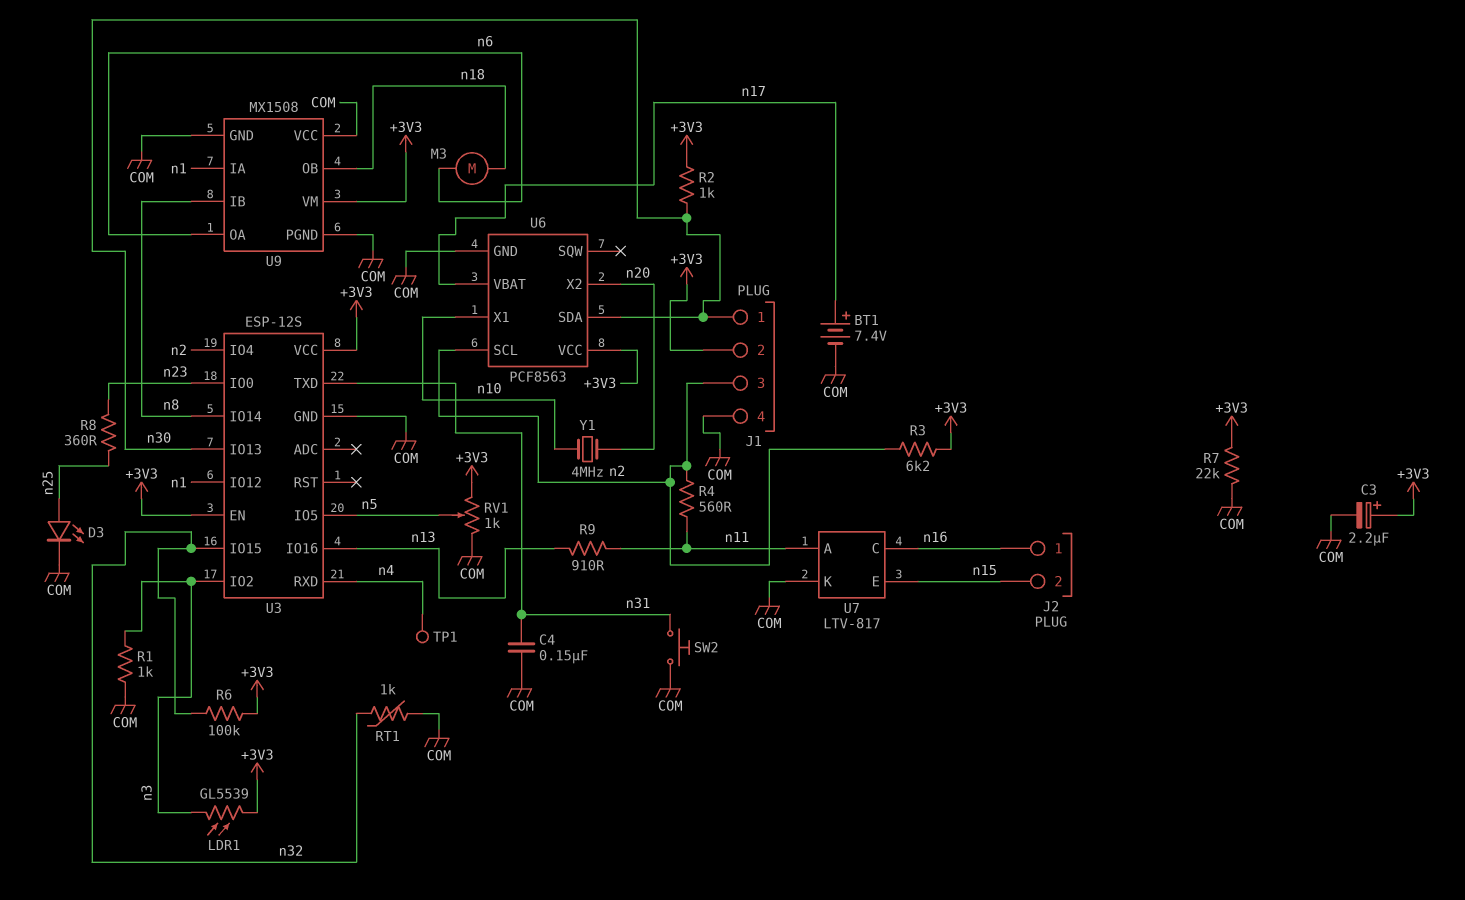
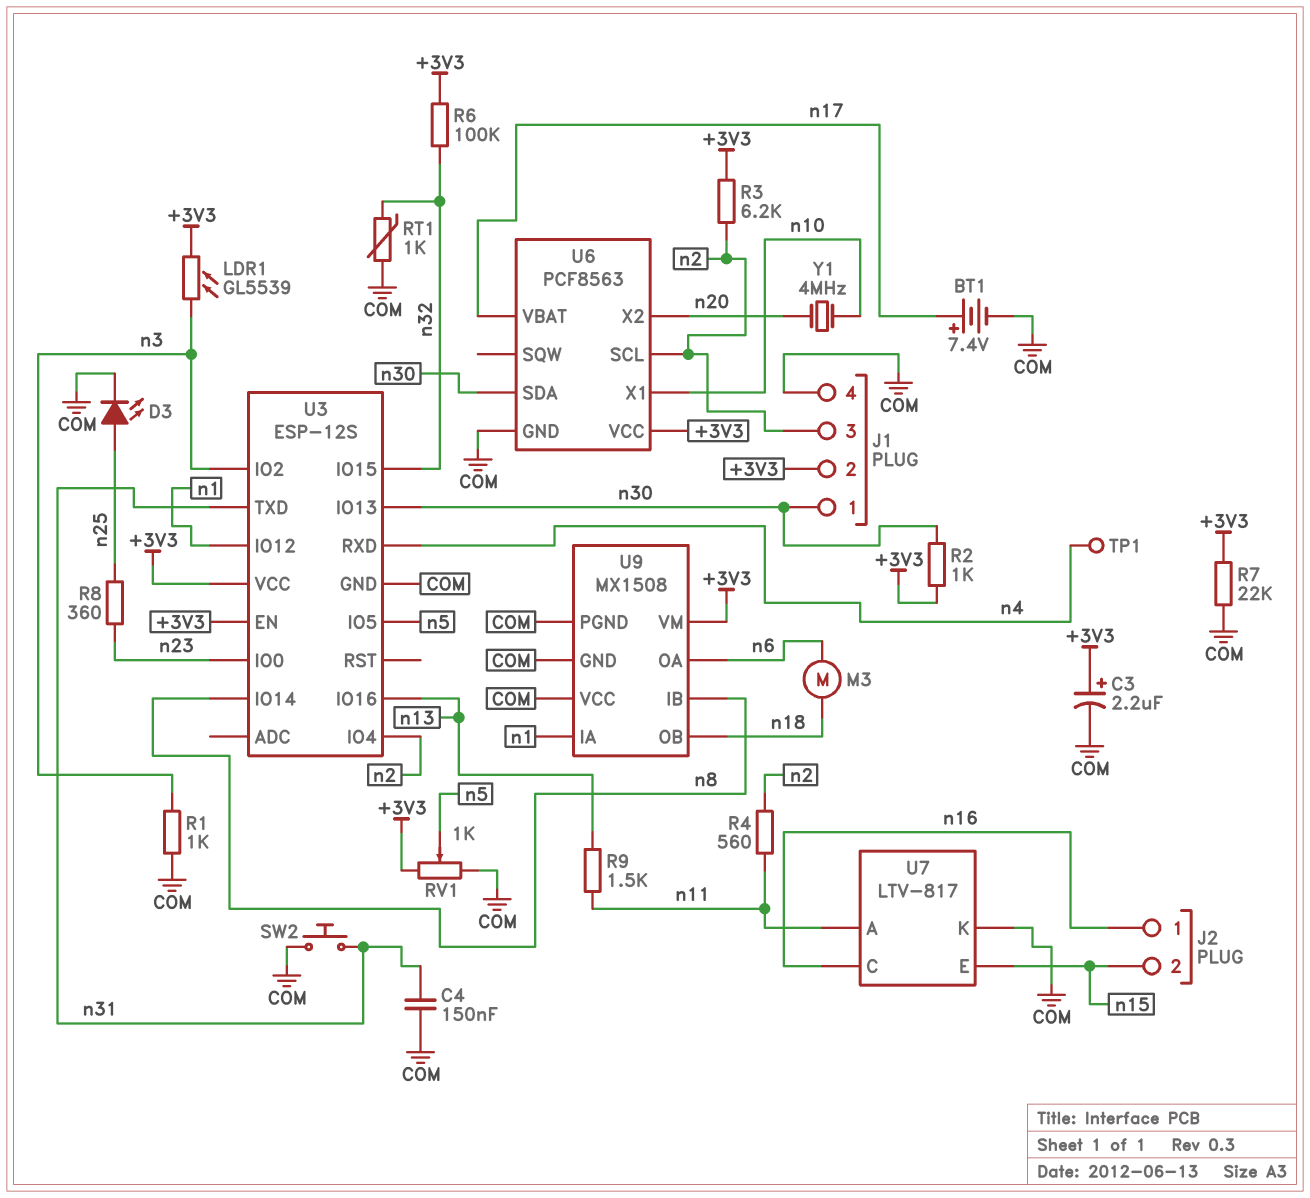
R9: 910 (n11, n13) -> 1.5k (n11, n13)

